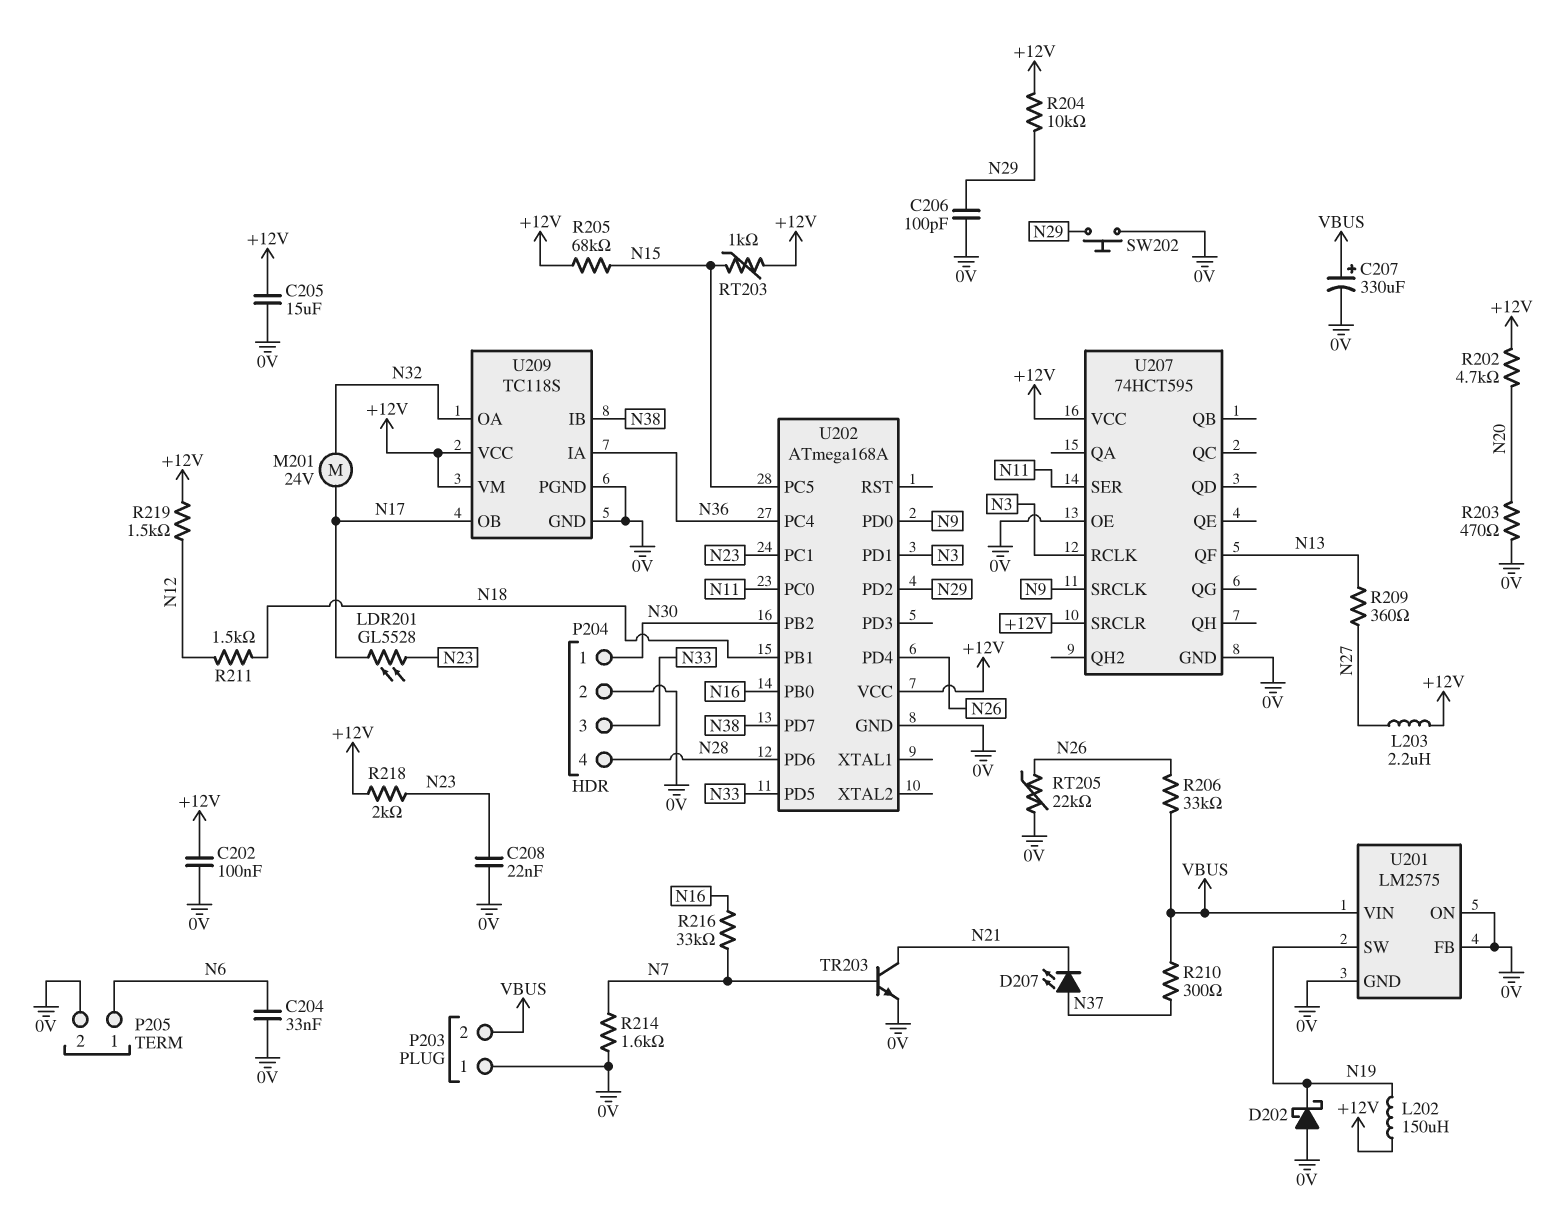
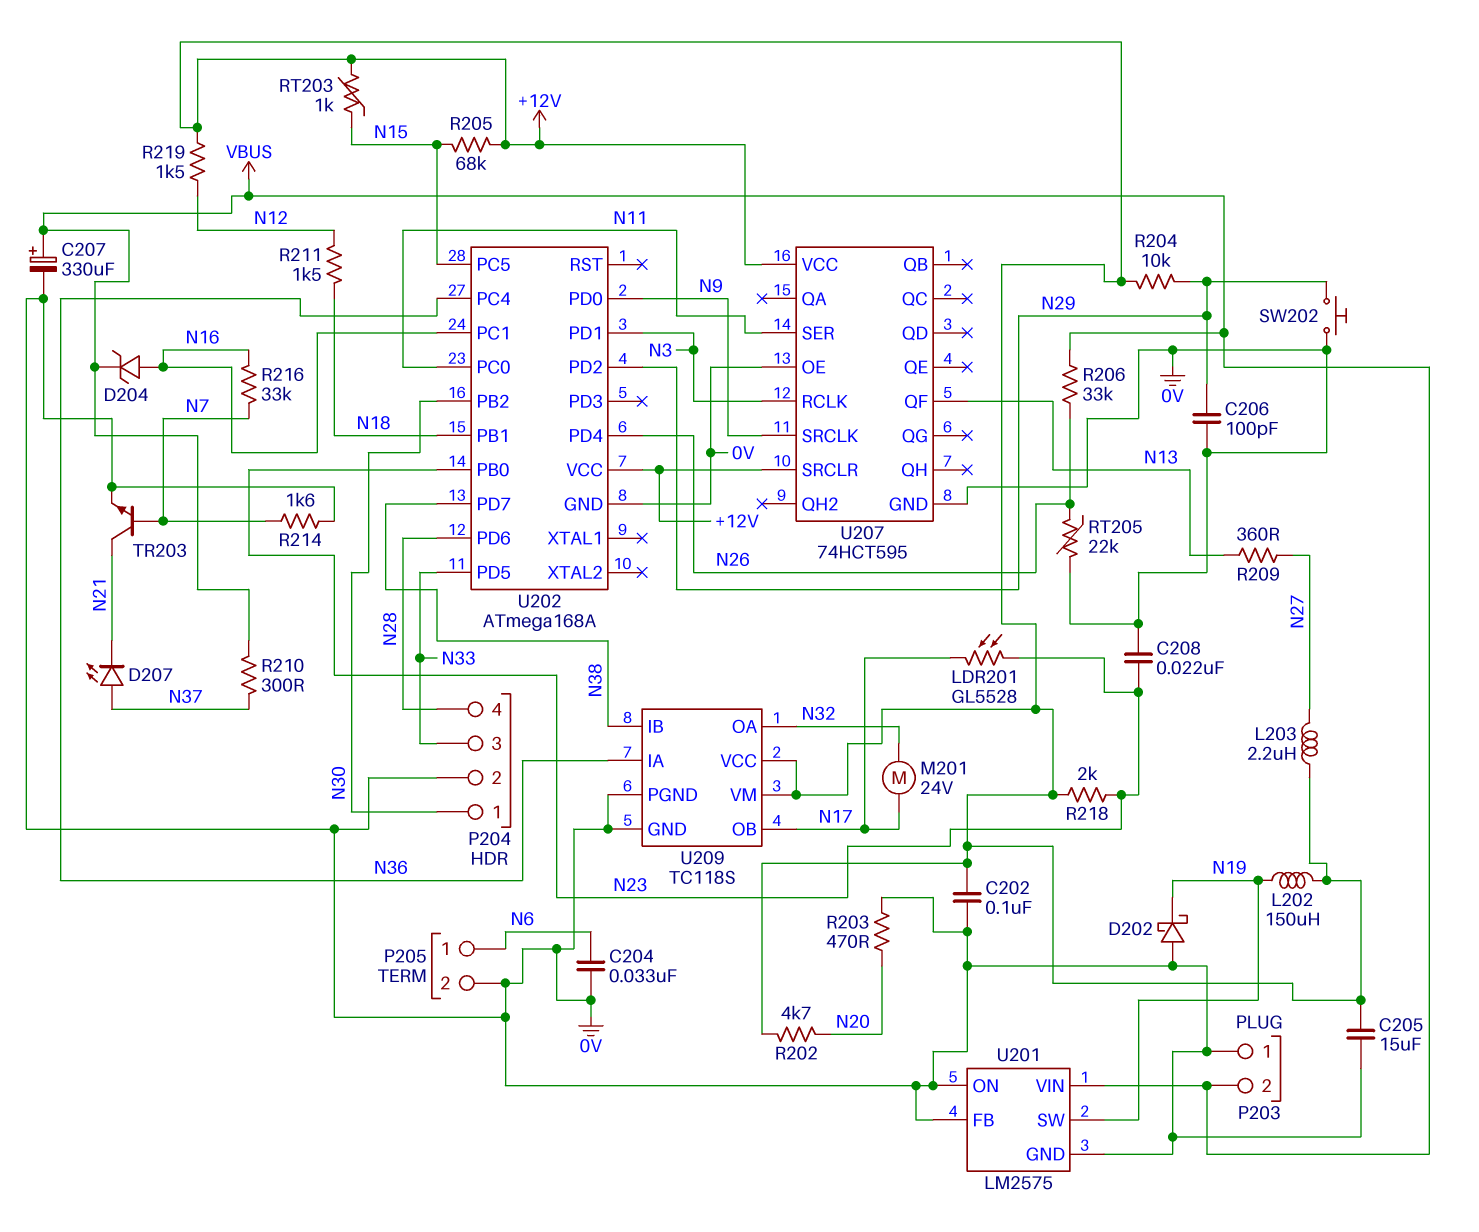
D204: none -> zener (A N16, K VBUS)
U202 pin PB0: N16 -> N23
U202 pin PC1: N23 -> N16

